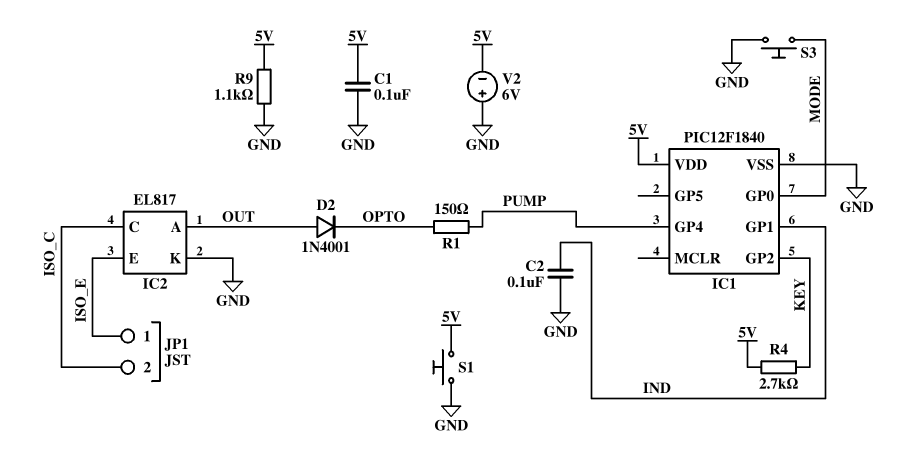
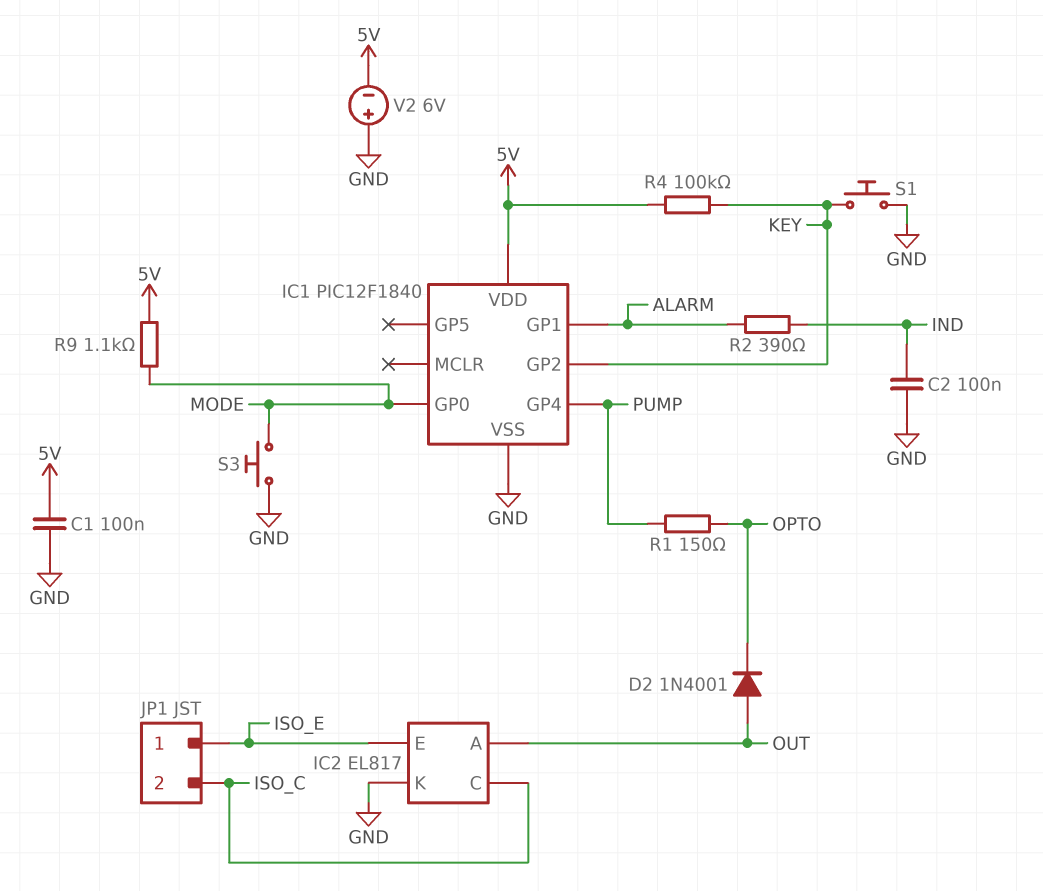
IC1 pin GP1: IND -> ALARM
R2: none -> 390 (ALARM, IND)
R4: 2.7k (5V, KEY) -> 100k (5V, KEY)
R9: 1.1k (5V, GND) -> 1.1k (5V, MODE)
S1: button (5V, GND) -> button (GND, KEY)

